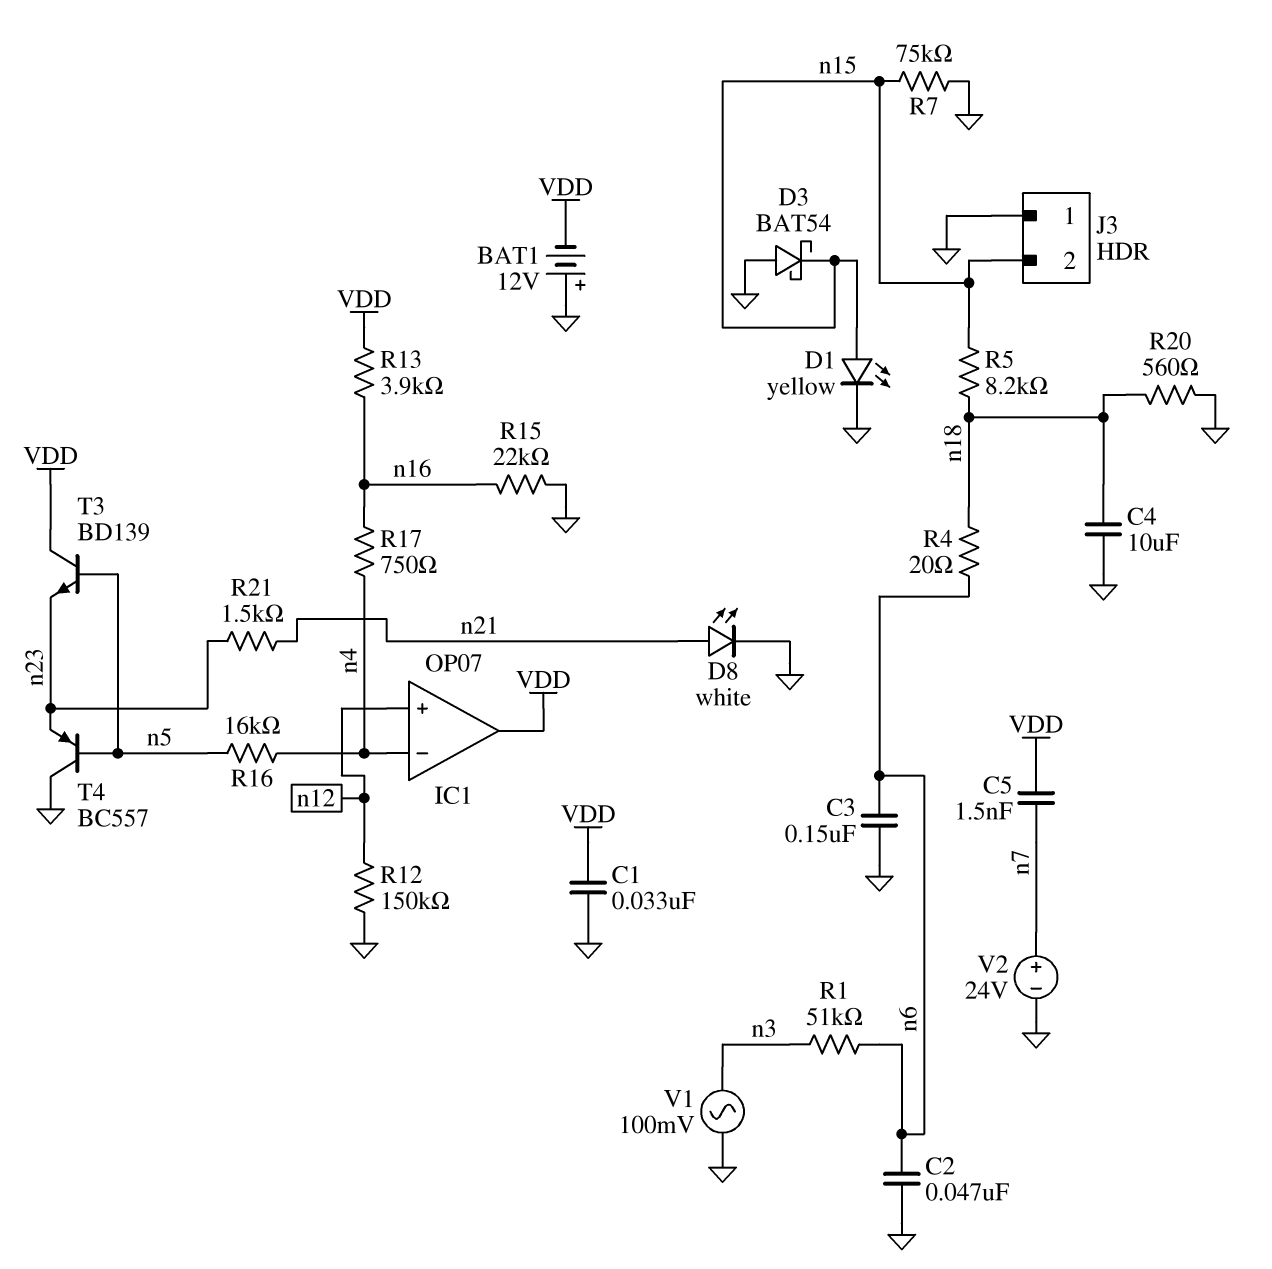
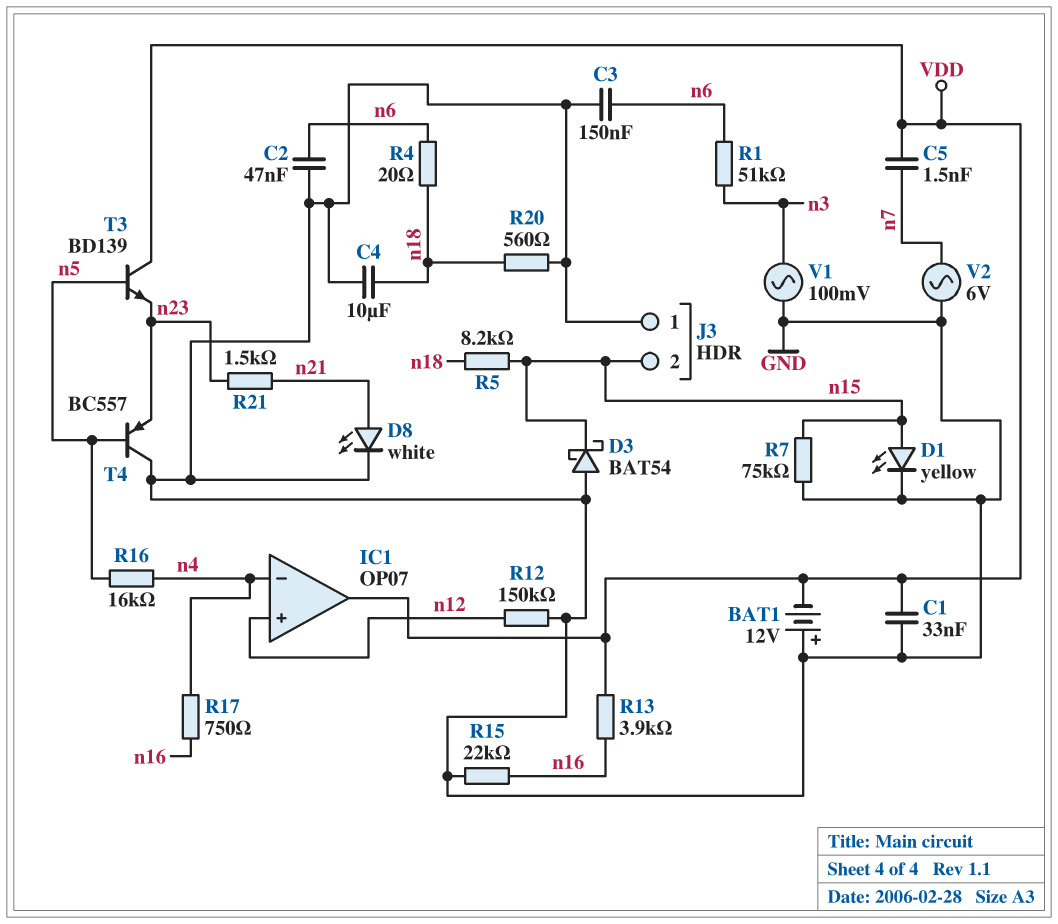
V2: 24V (plus n7, minus GND) -> AC 6V (GND, n7)

